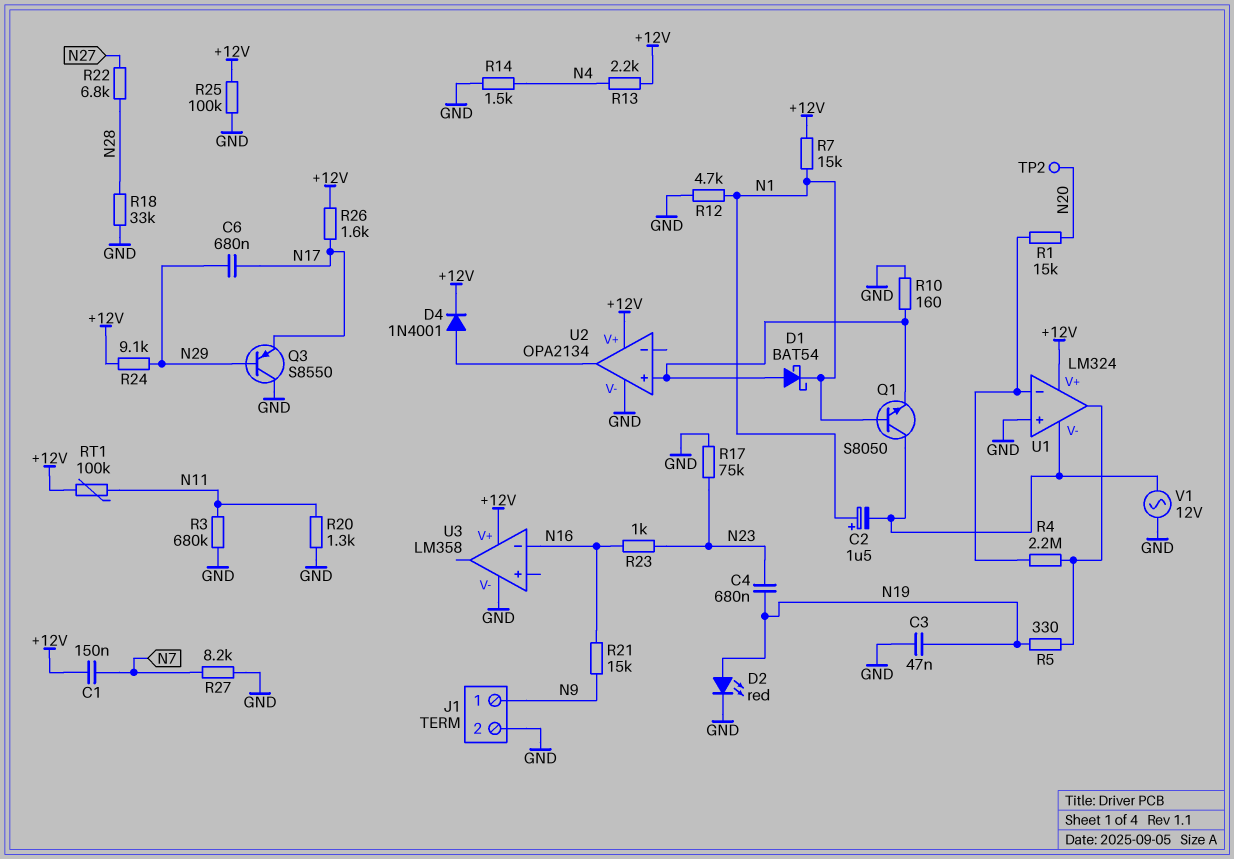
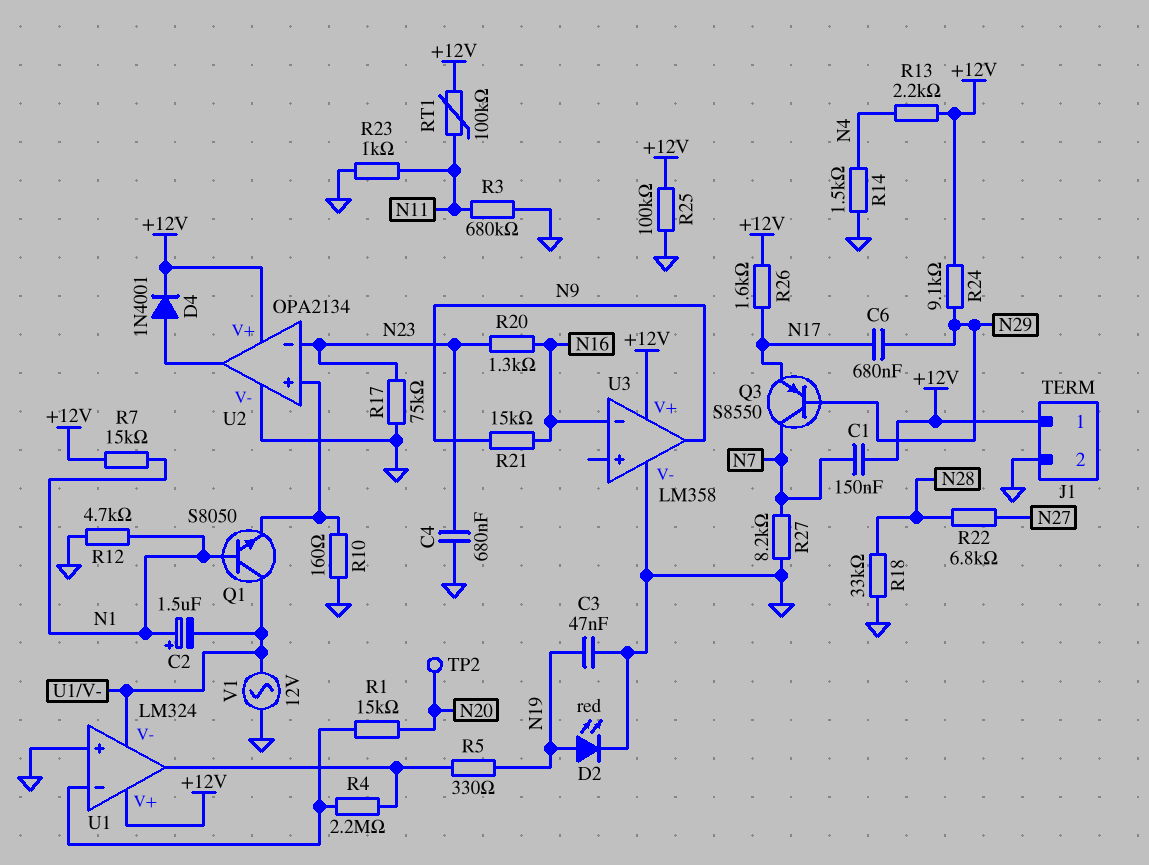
C4: 680nF (N19, N23) -> 680nF (GND, N23)
D1: schottky BAT54 (A U2/in+, K N1) -> none
J1 pin 1: N9 -> +12V
Q3: PNP S8550 (B N29, C GND, E N17) -> PNP S8550 (B N29, C N7, E N17)
R20: 1.3k (GND, N11) -> 1.3k (N16, N23)
R23: 1k (N16, N23) -> 1k (GND, N11)
U2 pin in-: none -> N23
U3 pin out: none -> N9

